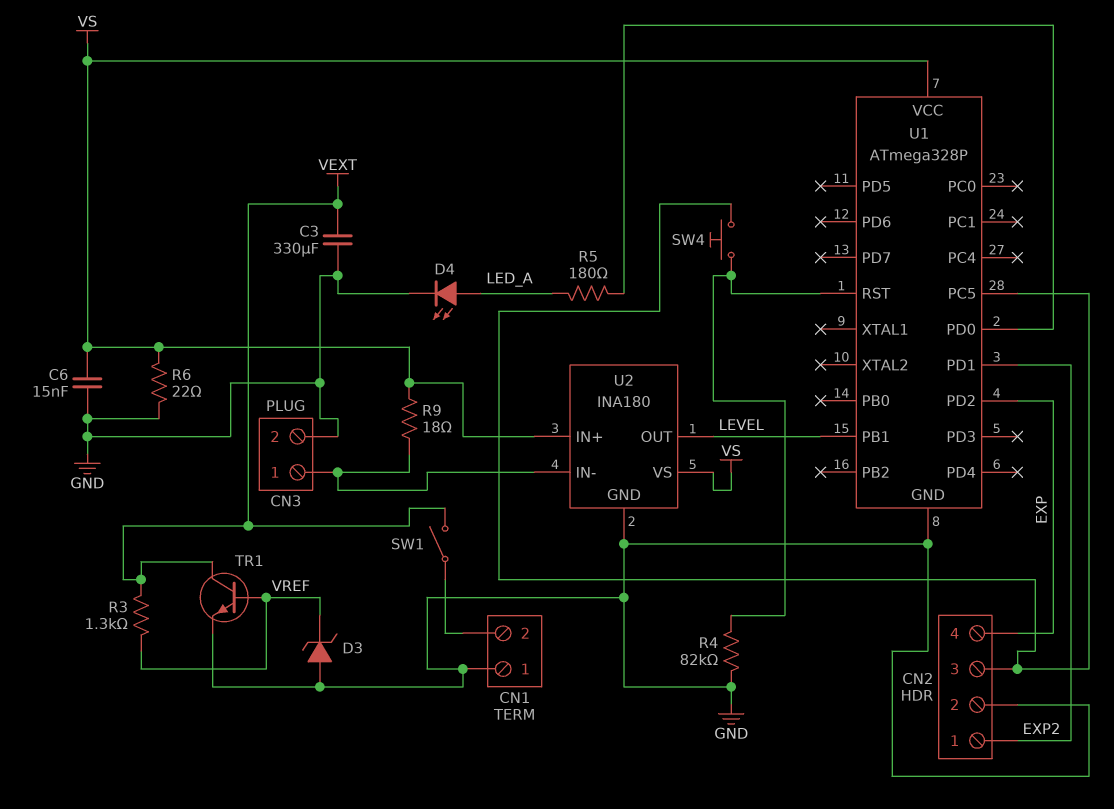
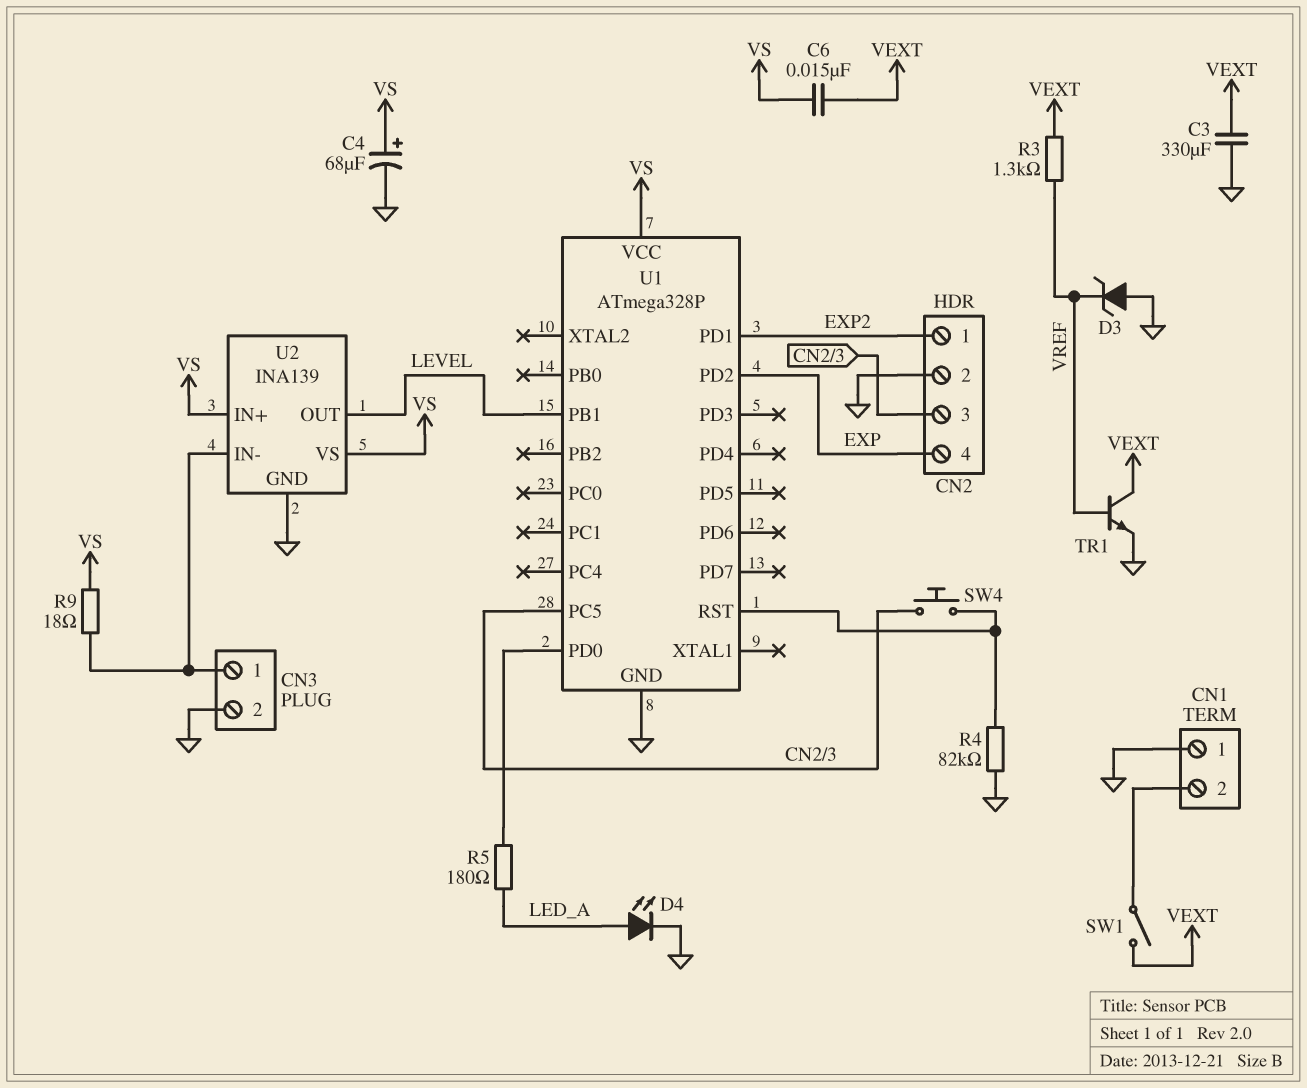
C4: none -> 68uF (plus VS, minus GND)
C6: 15nF (GND, VS) -> 15nF (VEXT, VS)
R6: 22 (GND, VS) -> none
U2: INA180 -> INA139

